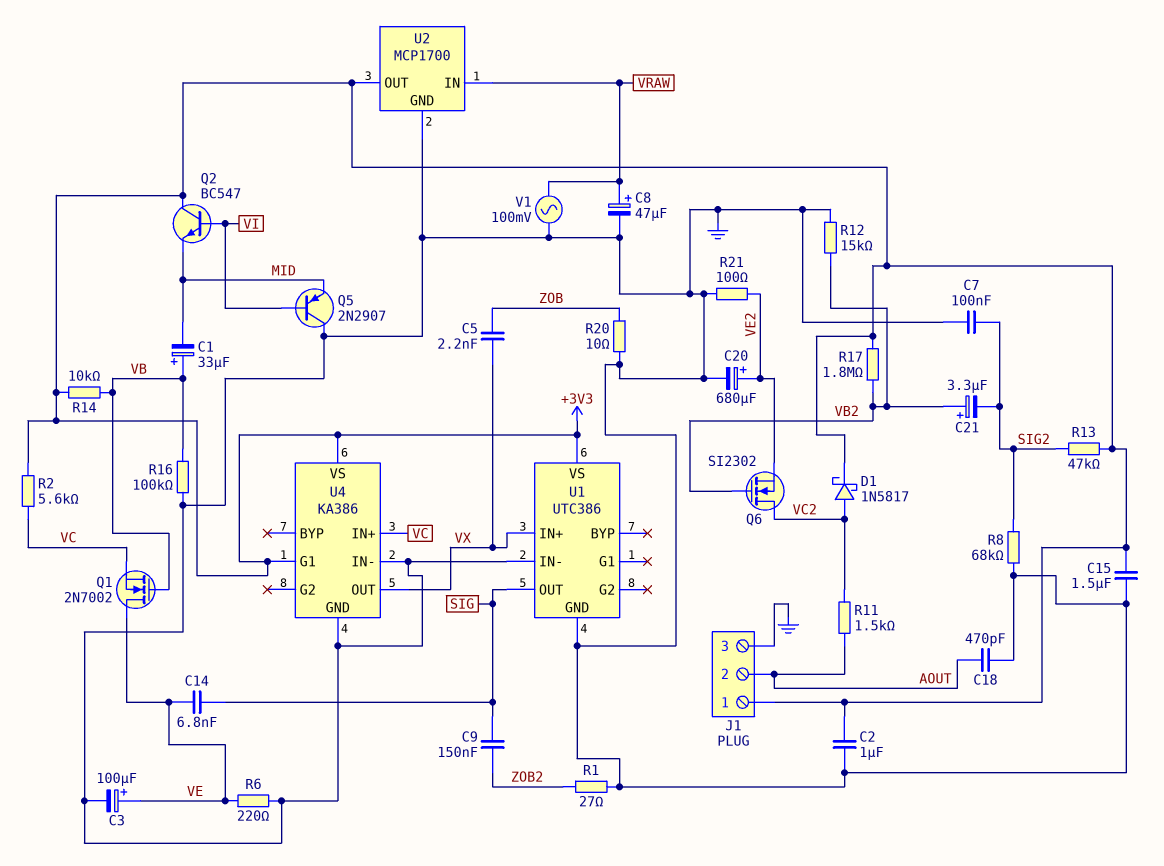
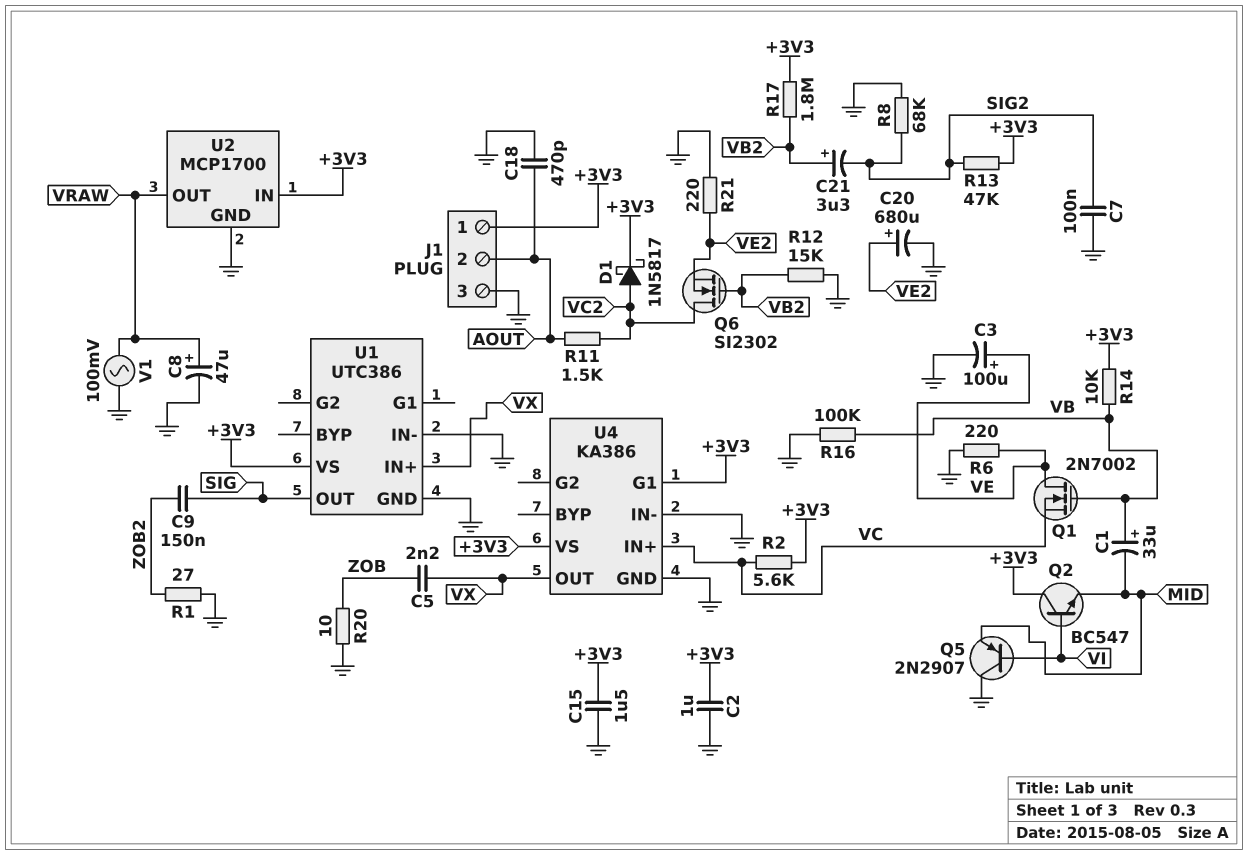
C14: 6.8nF (SIG, VE) -> none
R21: 100 (GND, VE2) -> 220 (GND, VE2)
U2 pin IN: VRAW -> +3V3
U2 pin OUT: +3V3 -> VRAW

